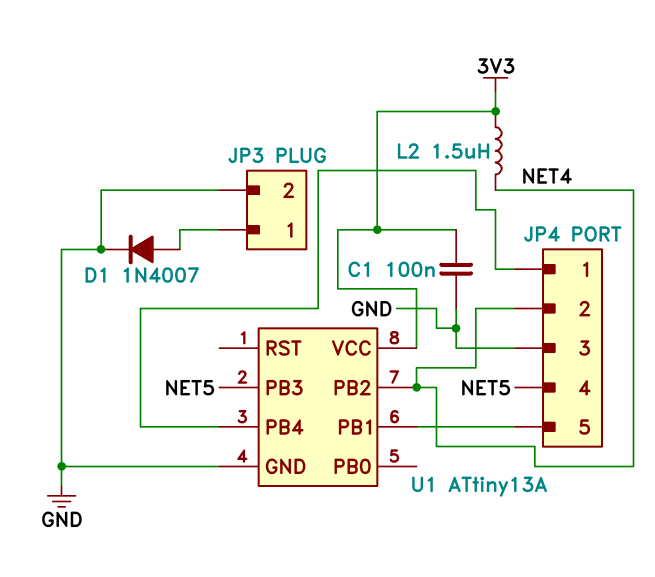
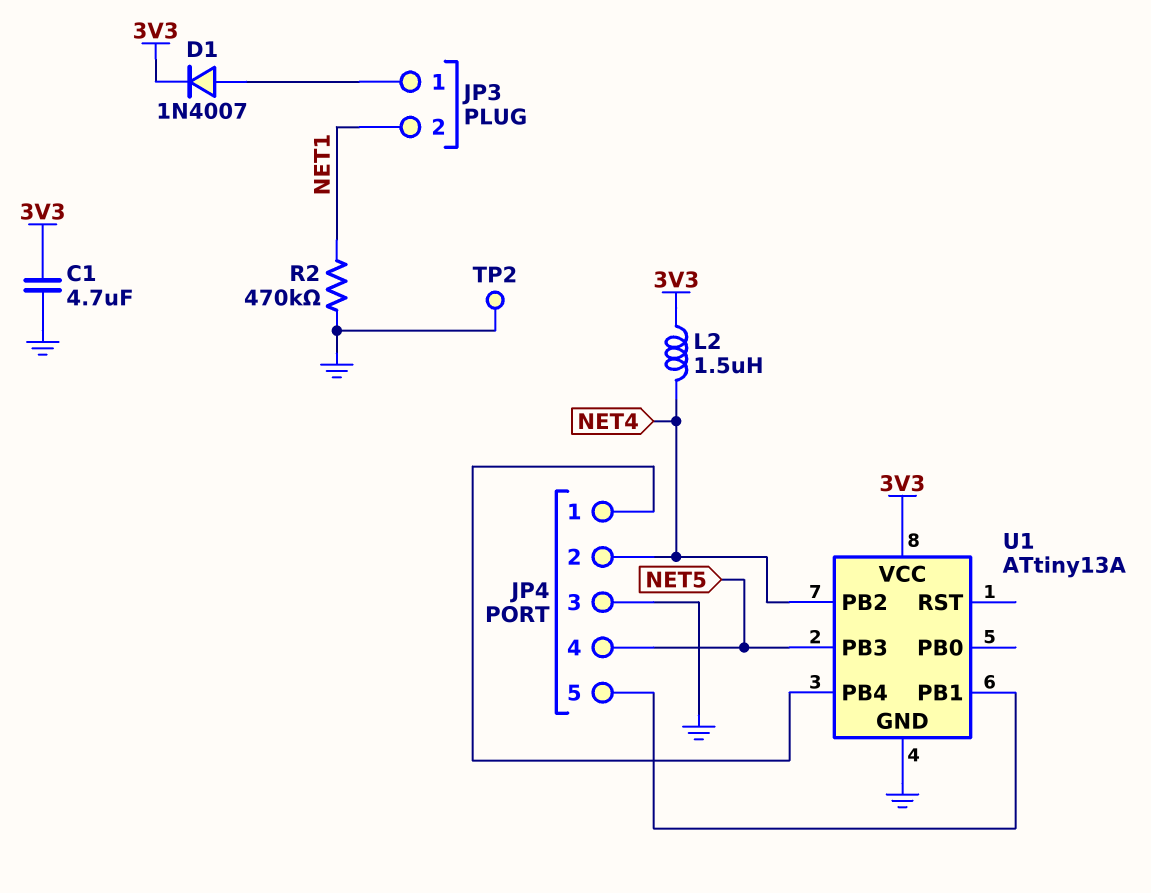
C1: 100nF (3V3, GND) -> 4.7uF (3V3, GND)
D1: diode 1N4007 (A JP3/1, K GND) -> diode 1N4007 (A JP3/1, K 3V3)
JP3 pin 2: GND -> NET1
R2: none -> 470k (GND, NET1)
TP2: none -> test point (GND)

